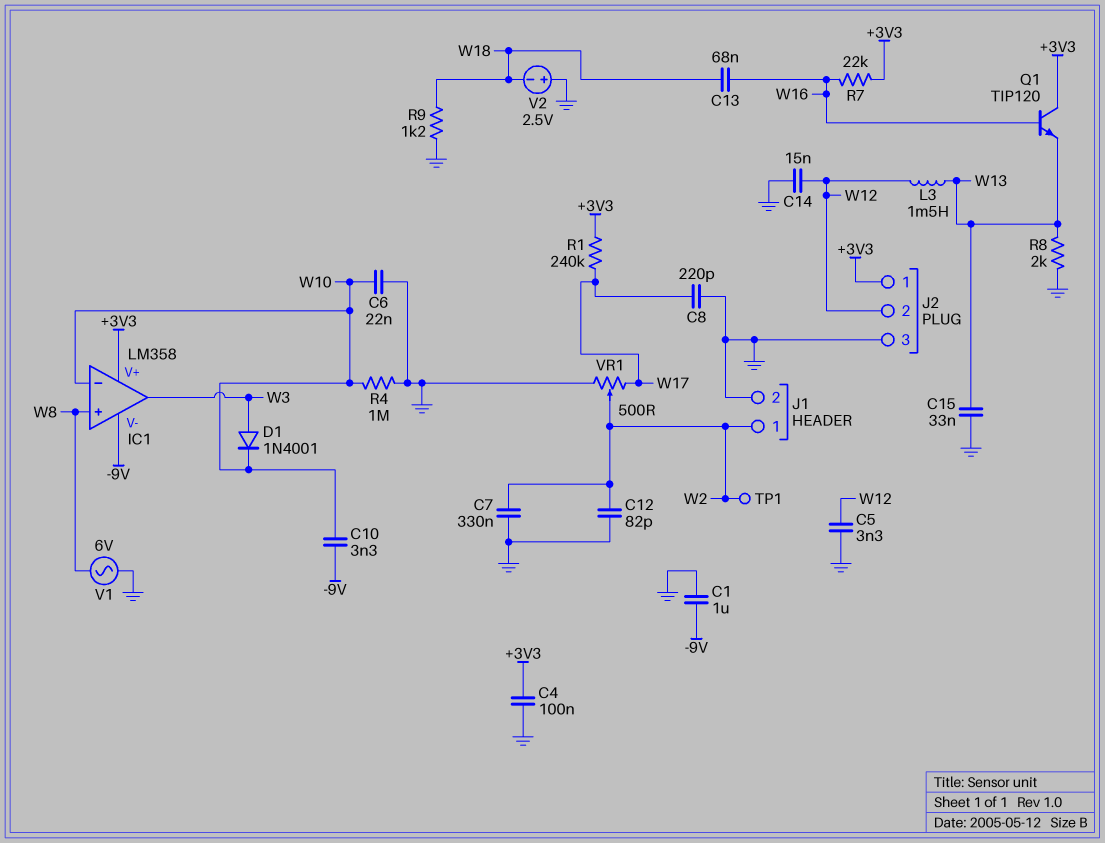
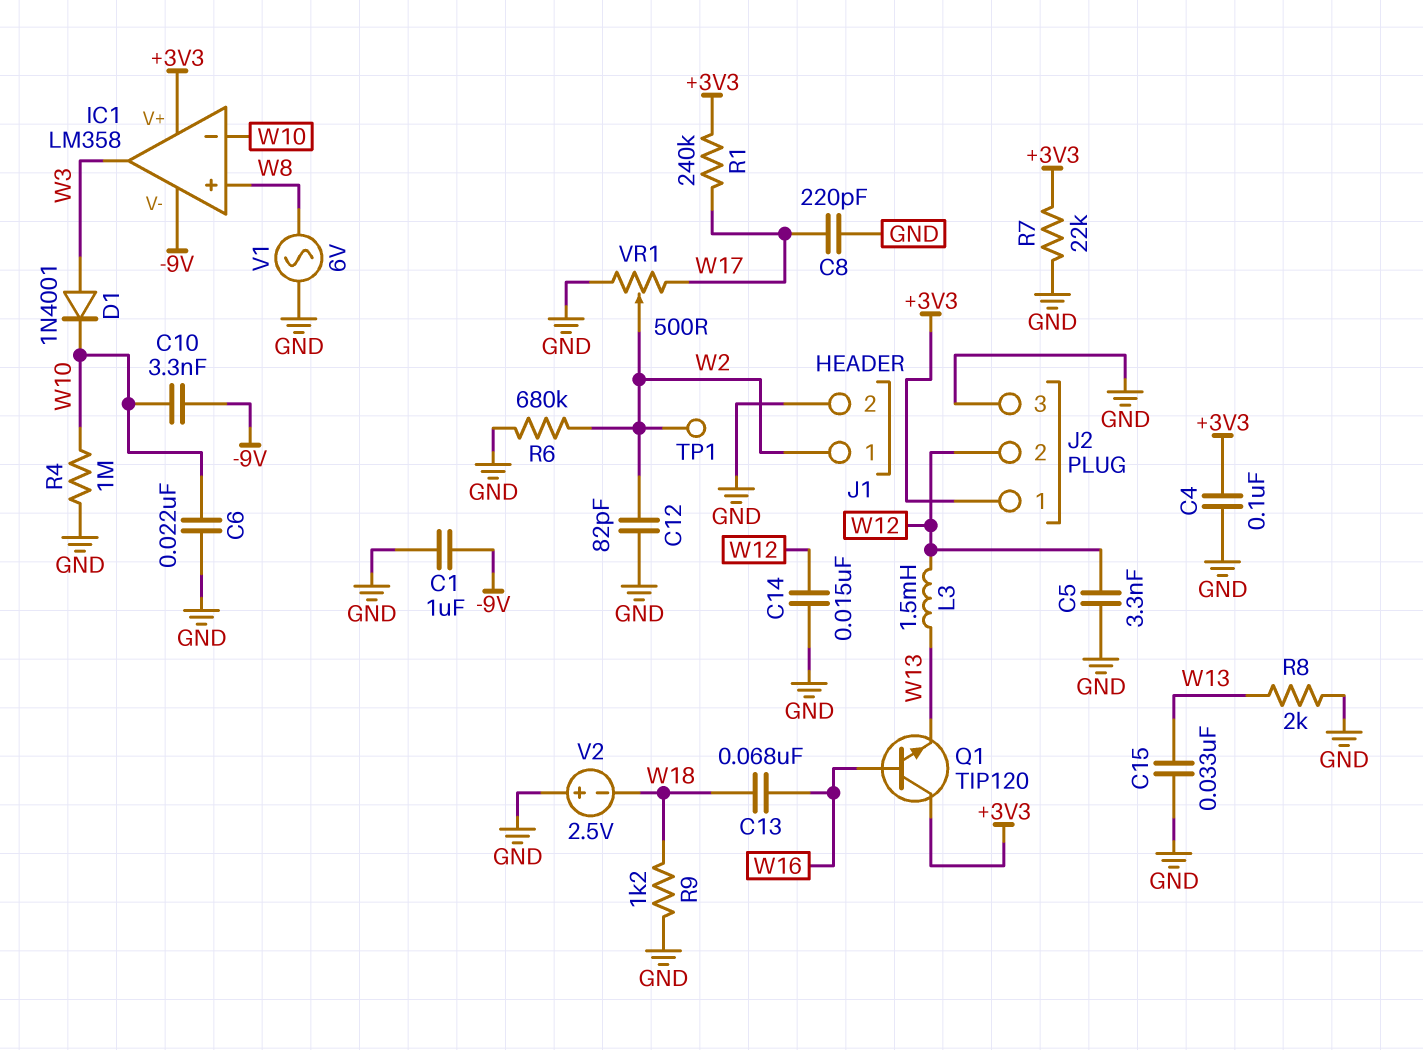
C7: 330nF (GND, W2) -> none
R6: none -> 680k (GND, W2)
R7: 22k (+3V3, W16) -> 22k (+3V3, GND)

